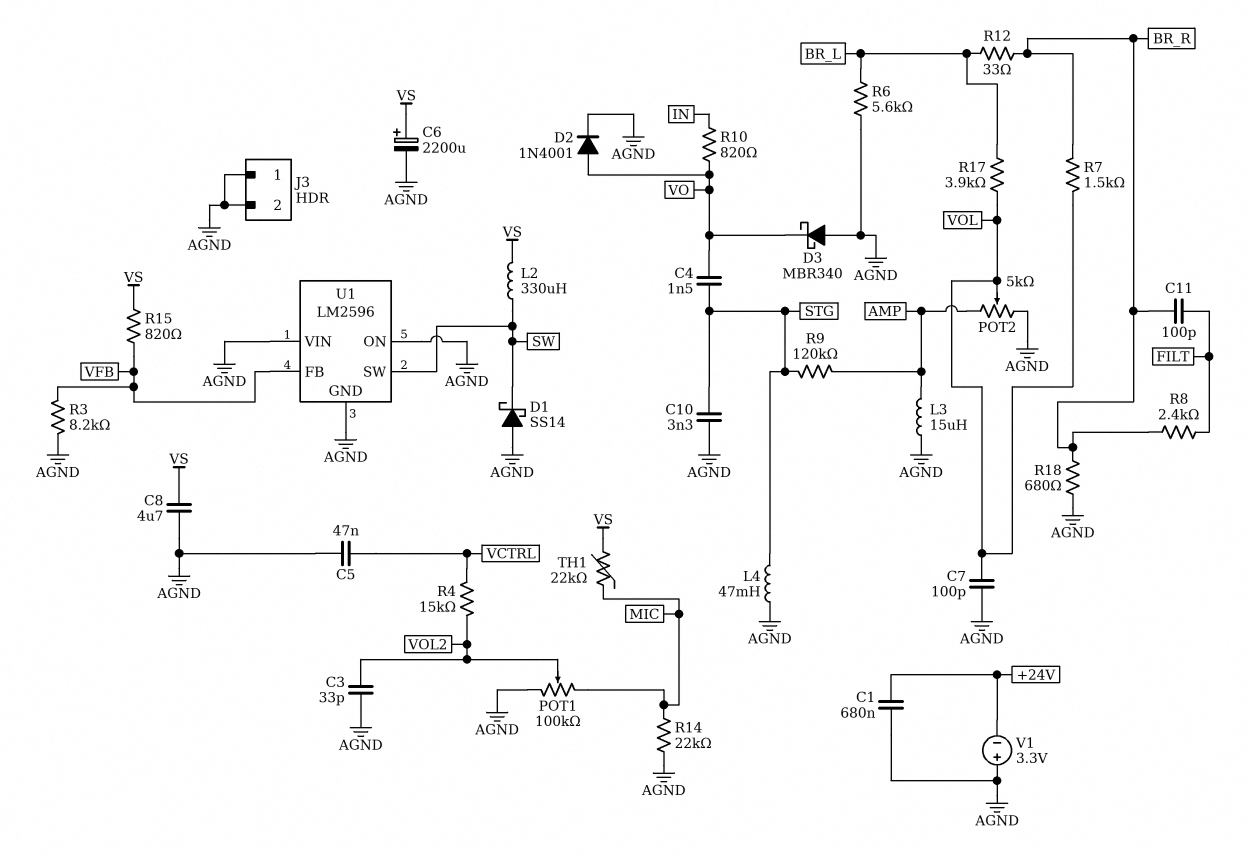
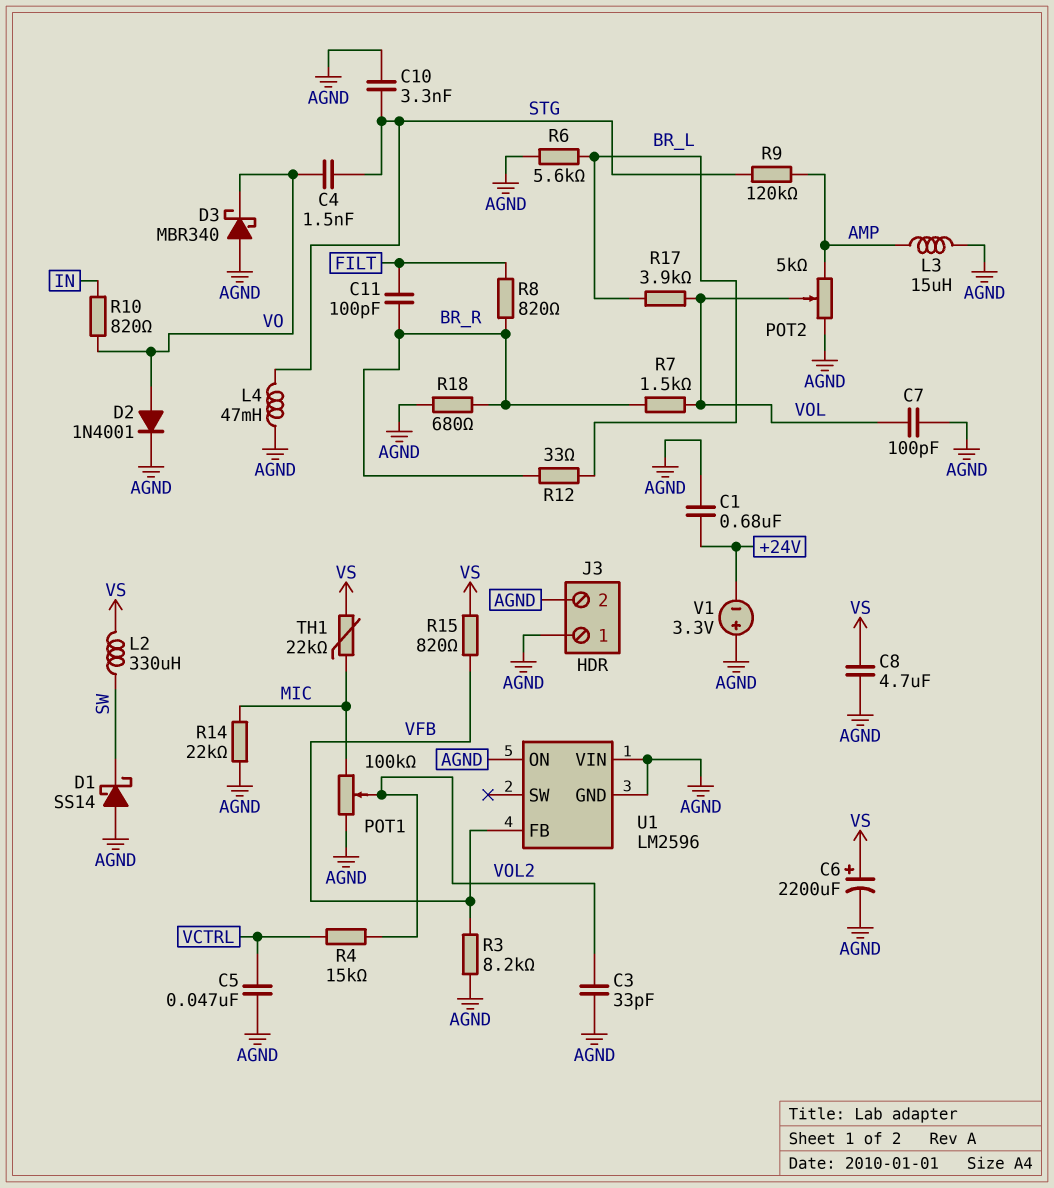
R8: 2.4k (BR_R, FILT) -> 820 (BR_R, FILT)
U1 pin SW: SW -> none

